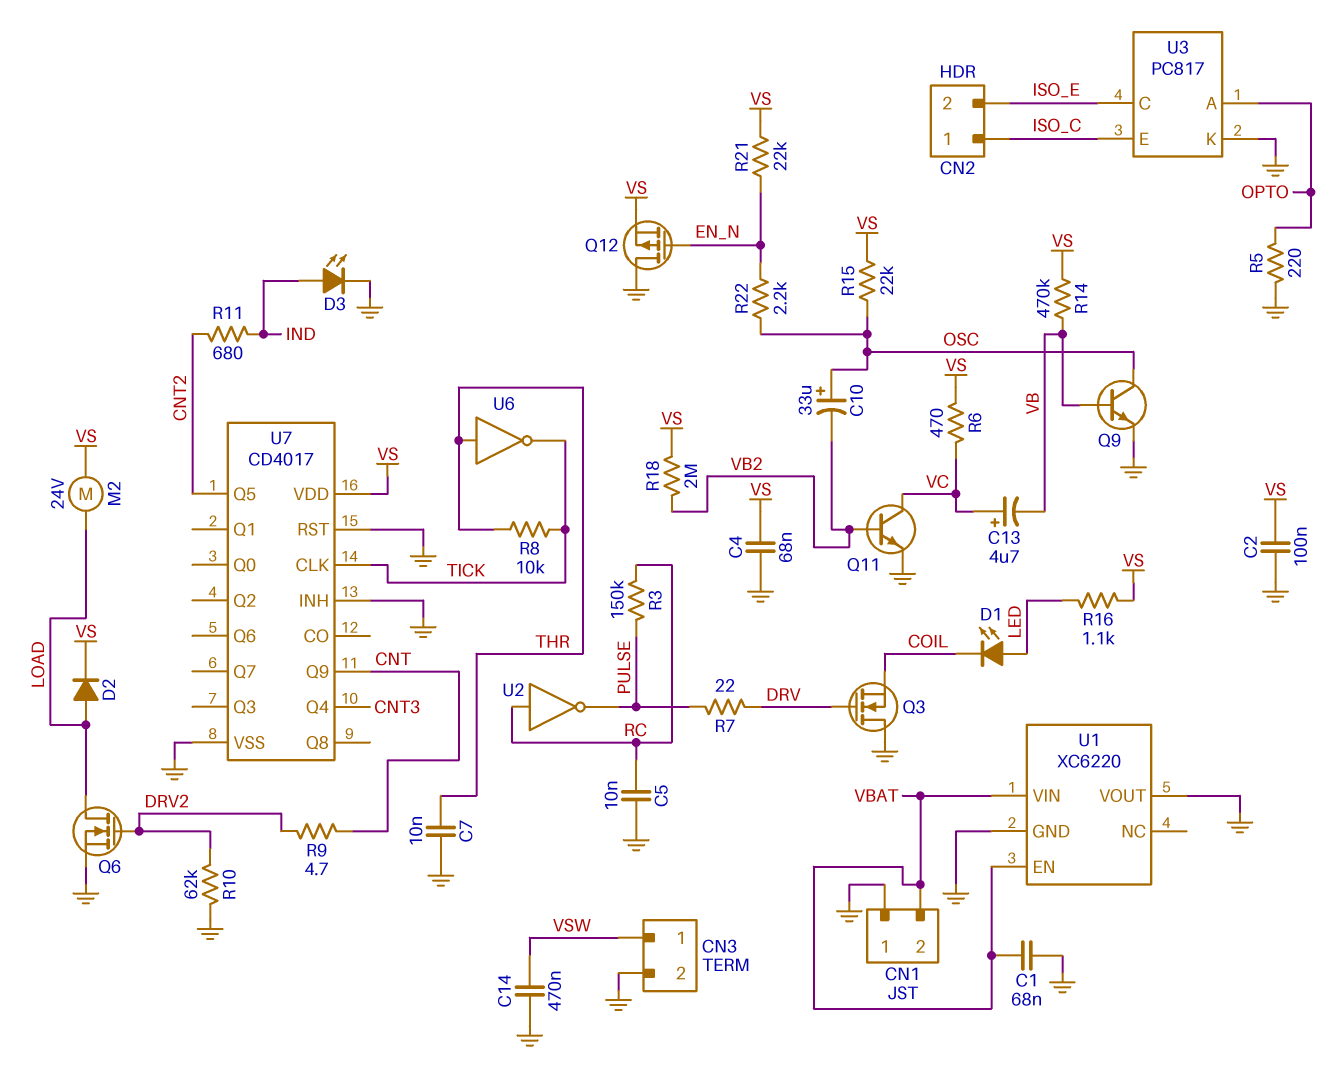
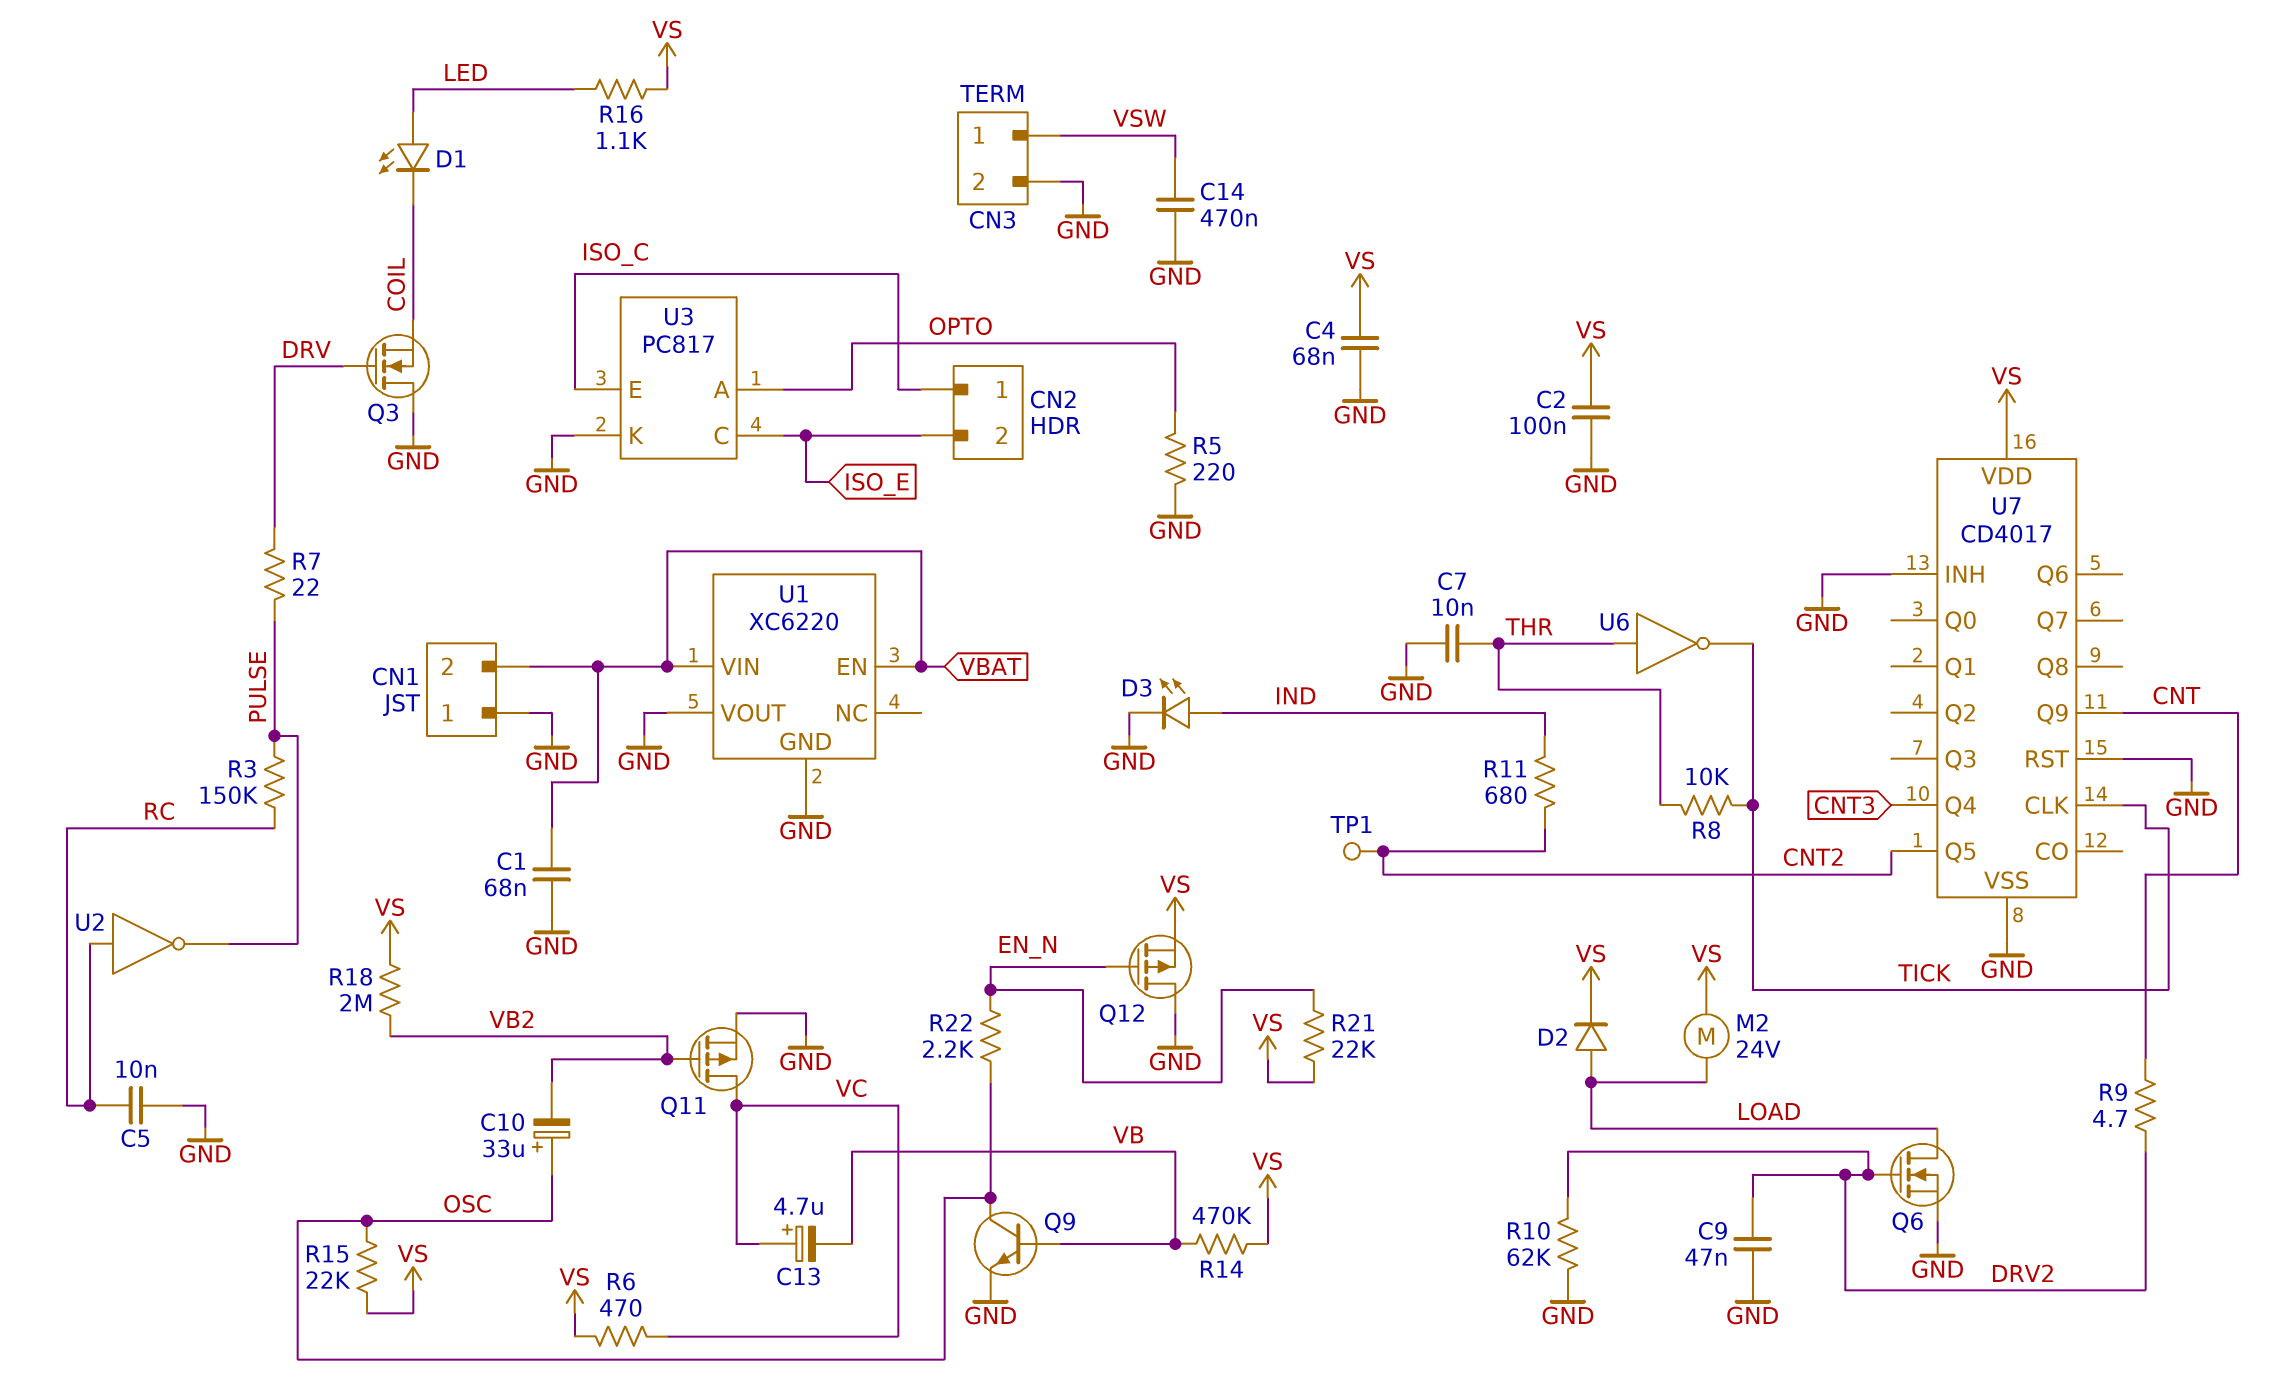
C9: none -> 47nF (DRV2, GND)
Q11: NPN (B VB2, C VC, E GND) -> PMOS (G VB2, D VC, S GND)
TP1: none -> test point (CNT2)

